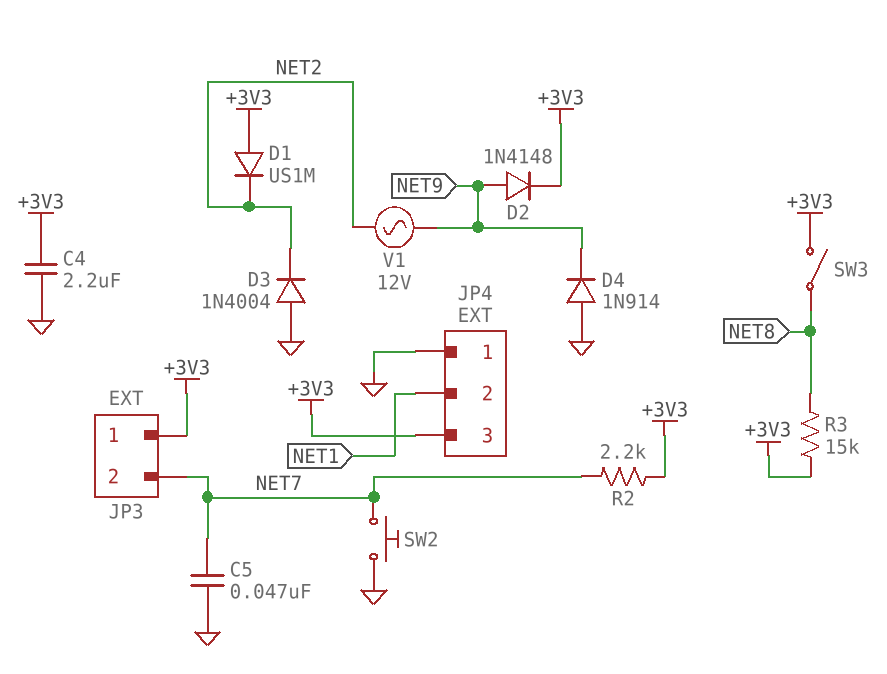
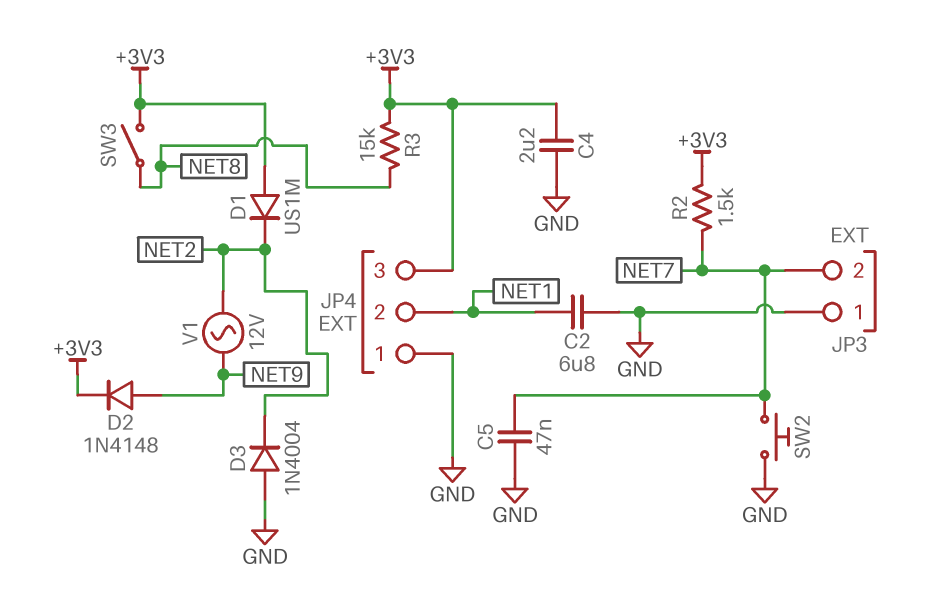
C2: none -> 6.8uF (GND, NET1)
D4: diode 1N914 (A GND, K NET9) -> none
JP3 pin 1: +3V3 -> GND
R2: 2.2k (+3V3, NET7) -> 1.5k (+3V3, NET7)

